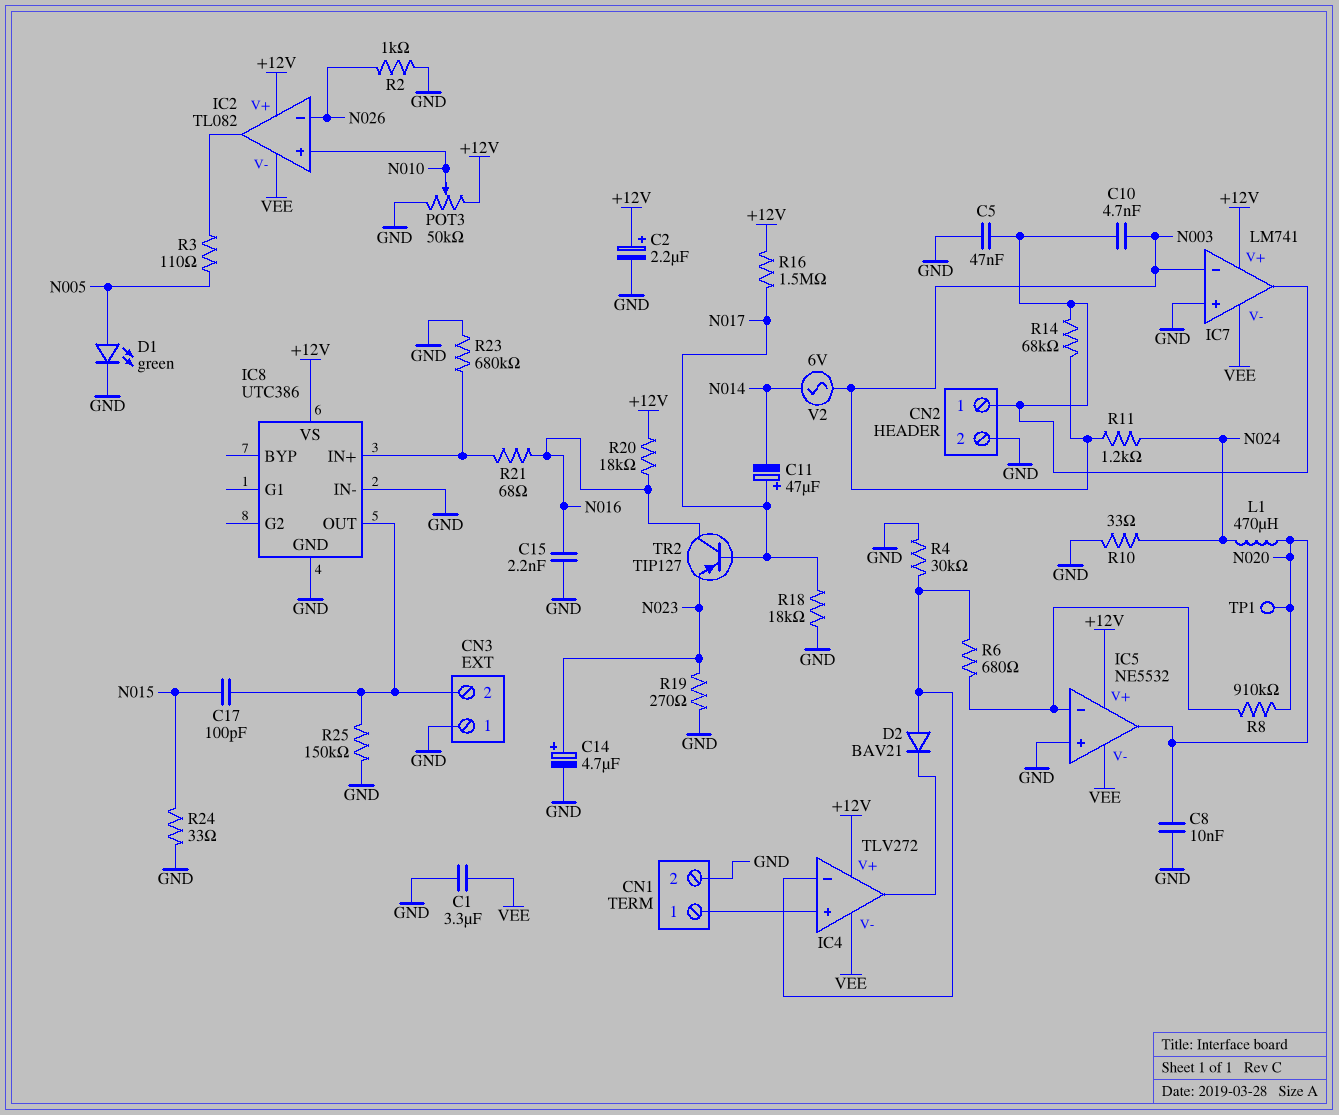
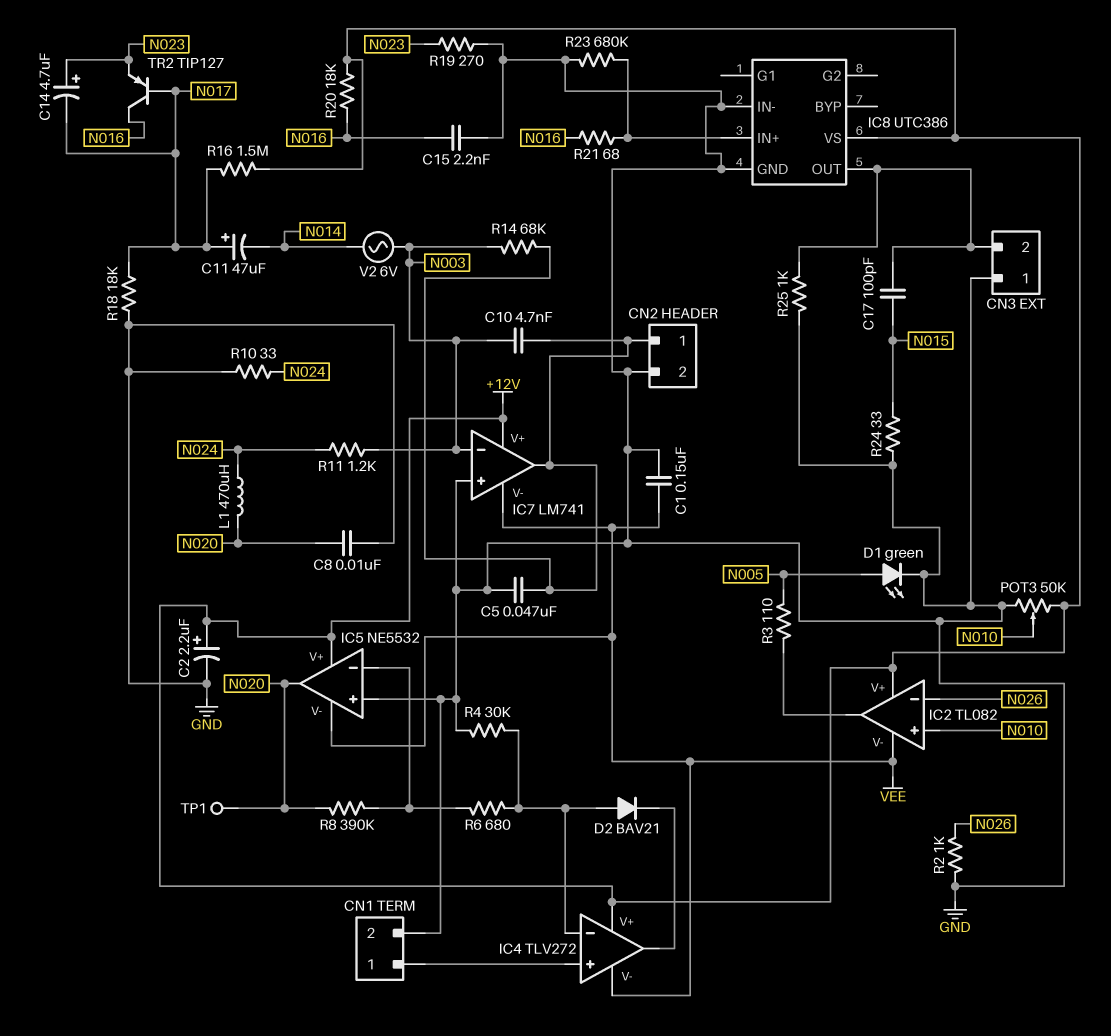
C1: 3.3uF (GND, VEE) -> 150nF (GND, VEE)
C14: 4.7uF (plus N023, minus GND) -> 4.7uF (plus N023, minus N017)
R8: 910k (IC5/in-, N020) -> 390k (IC5/in-, N020)
R25: 150k (CN3/2, GND) -> 1k (CN3/2, GND)

